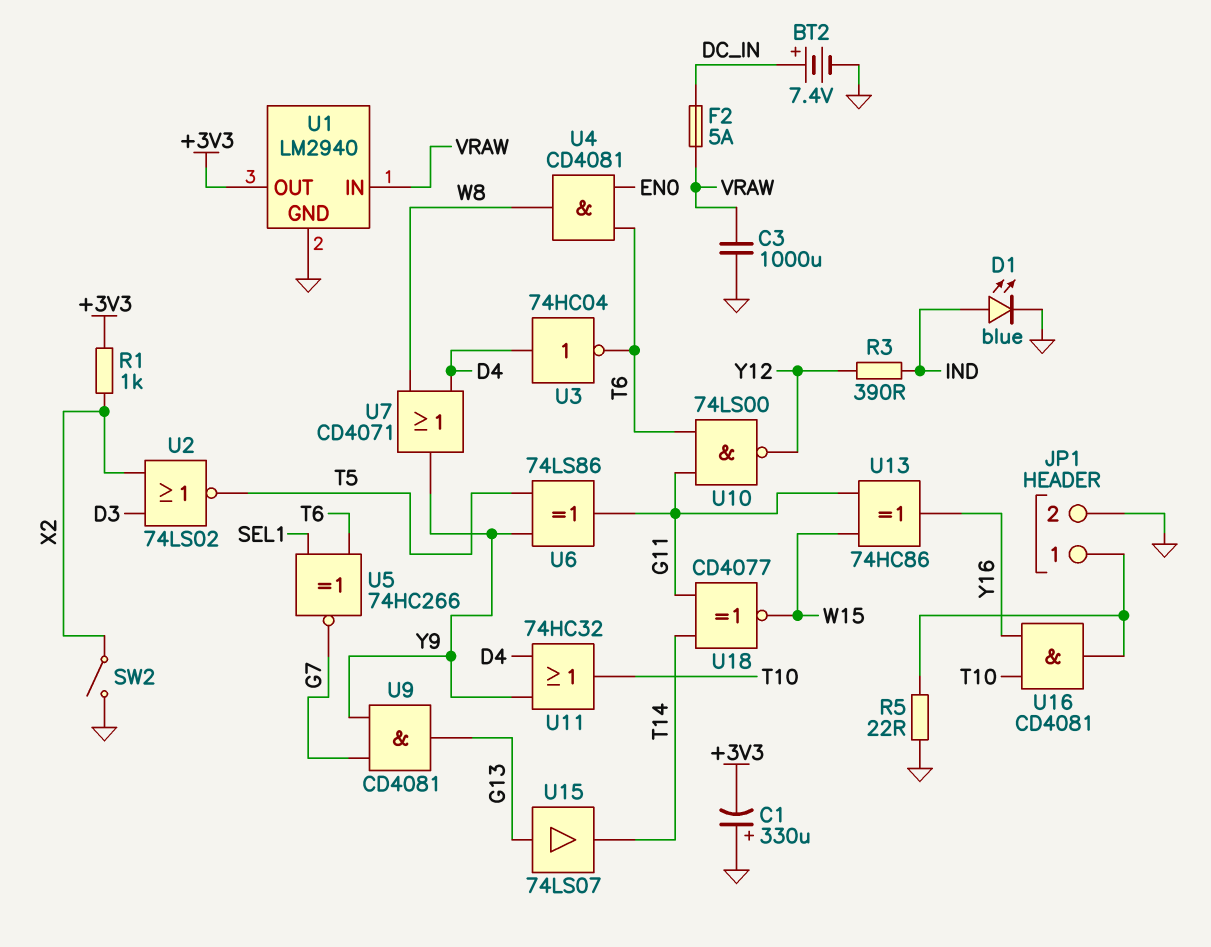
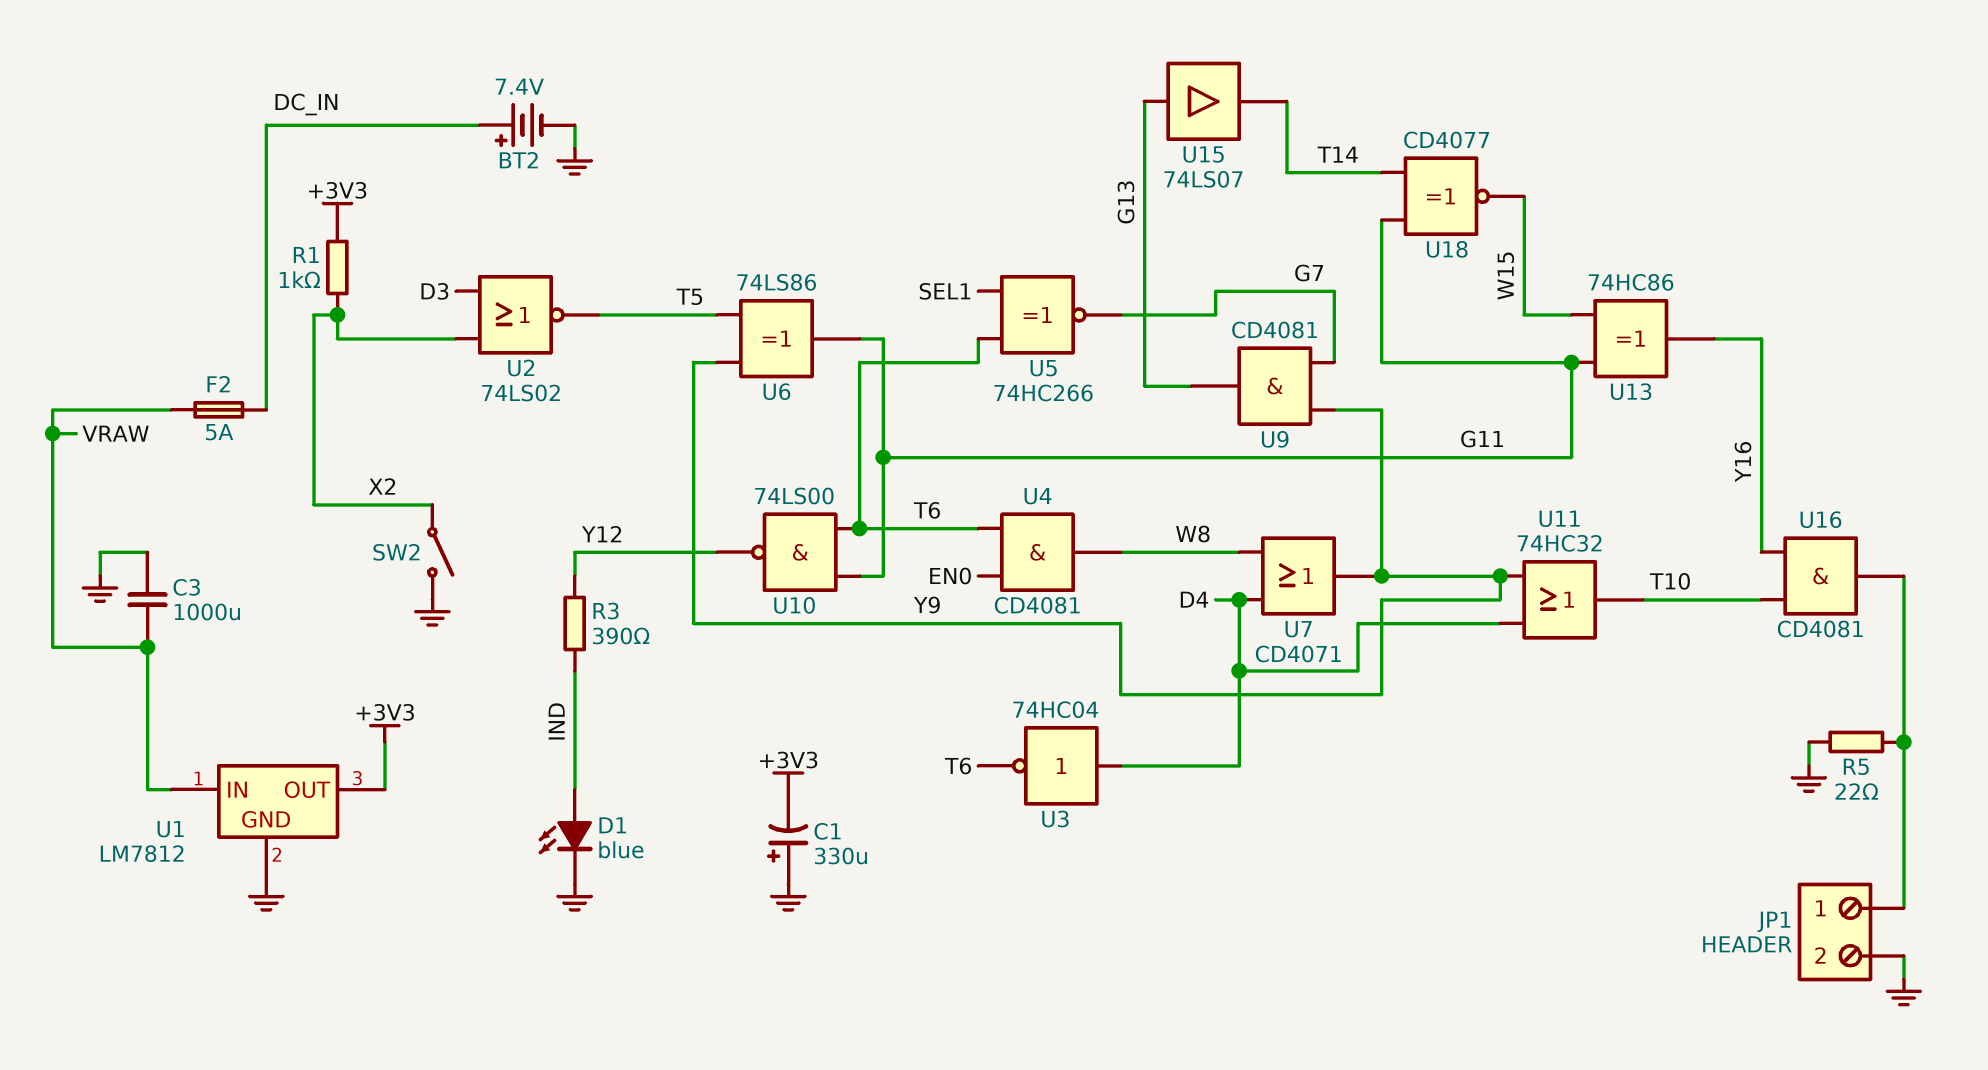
U1: LM2940 -> LM7812

